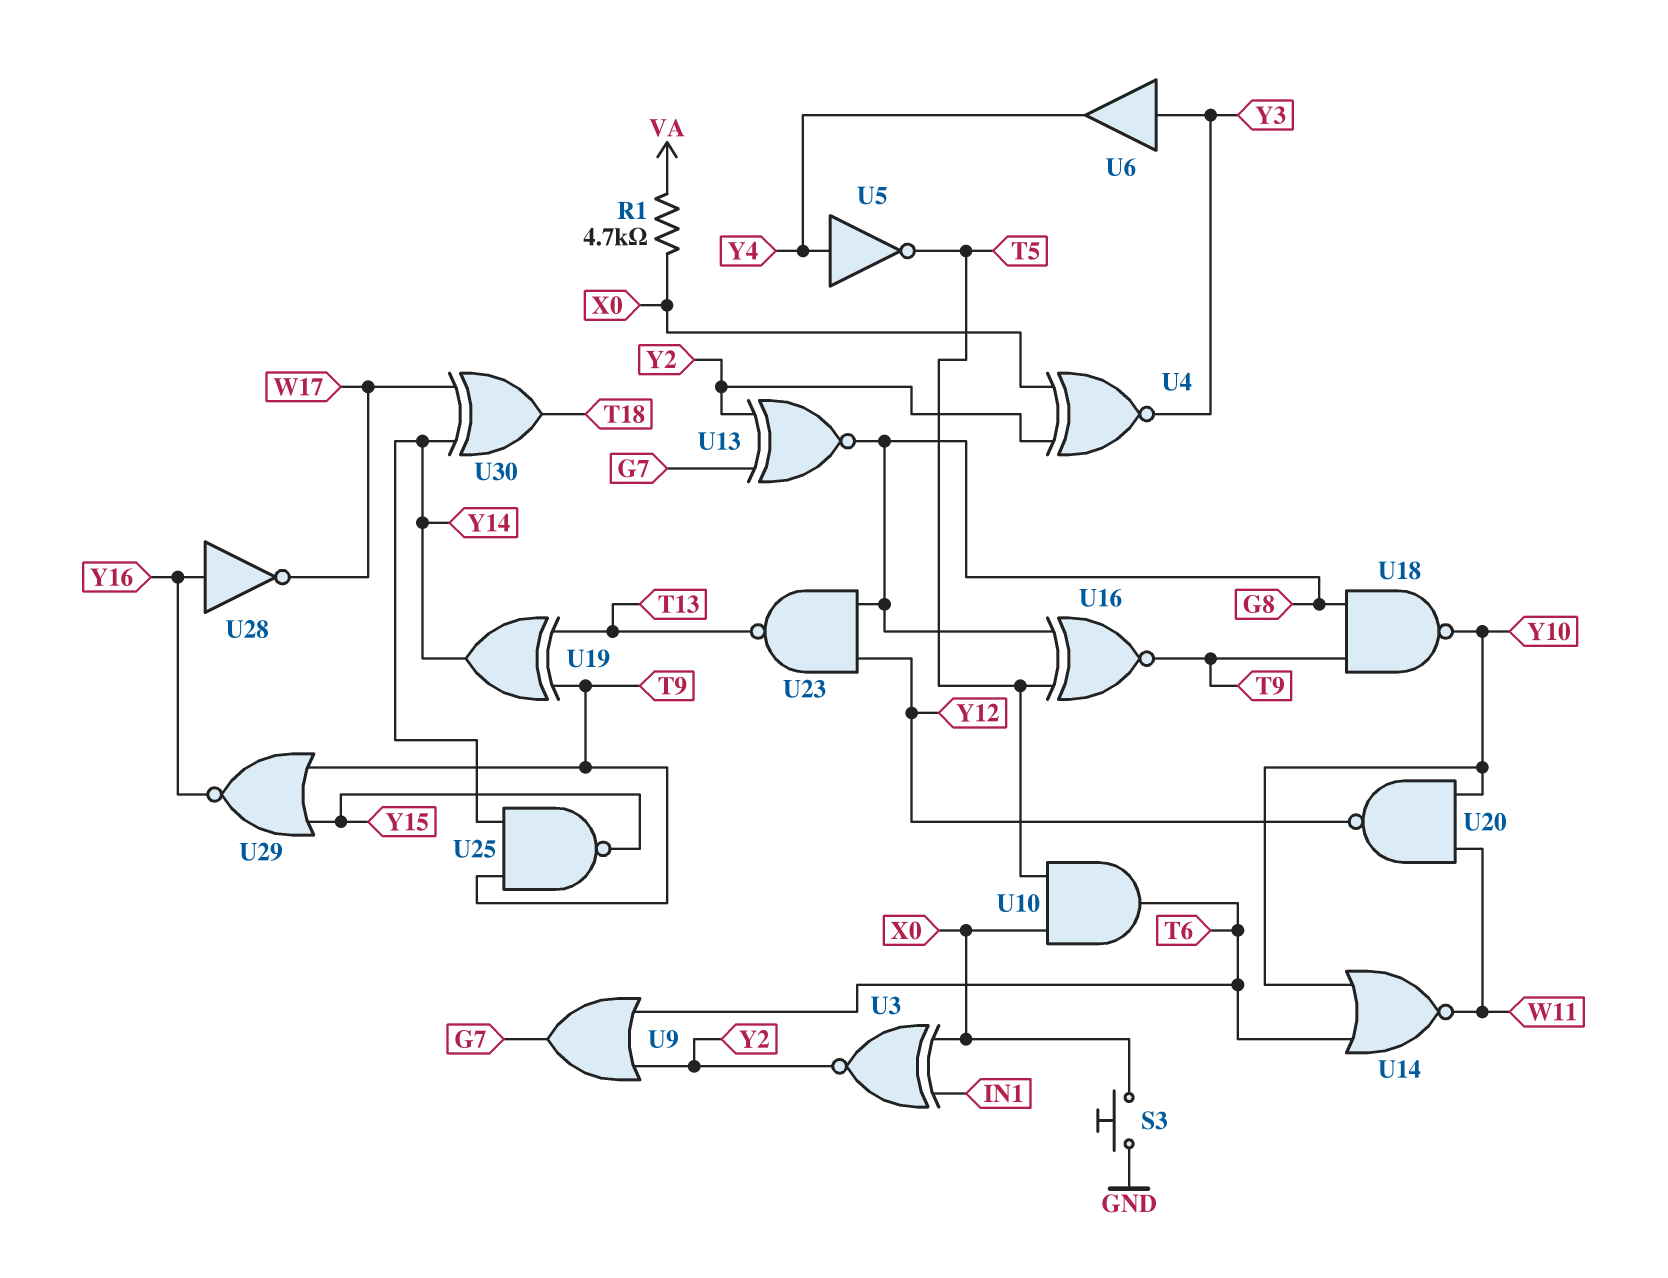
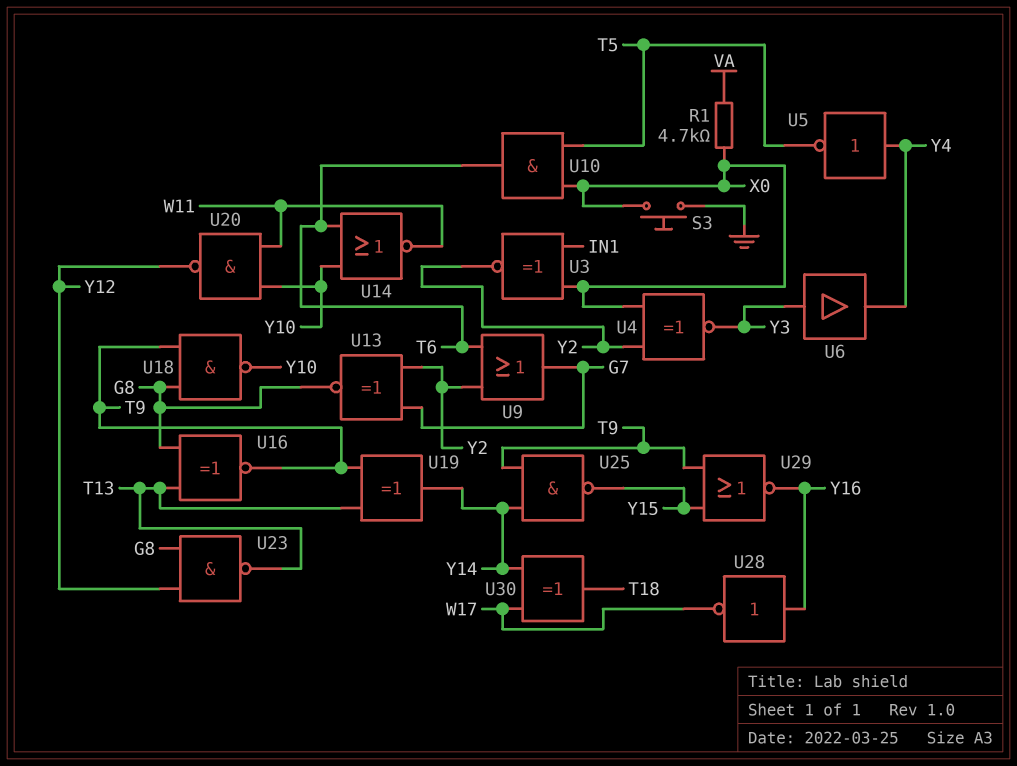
U16: XNOR (in G8, in T5, out T9) -> XNOR (in G8, in T13, out T9)

